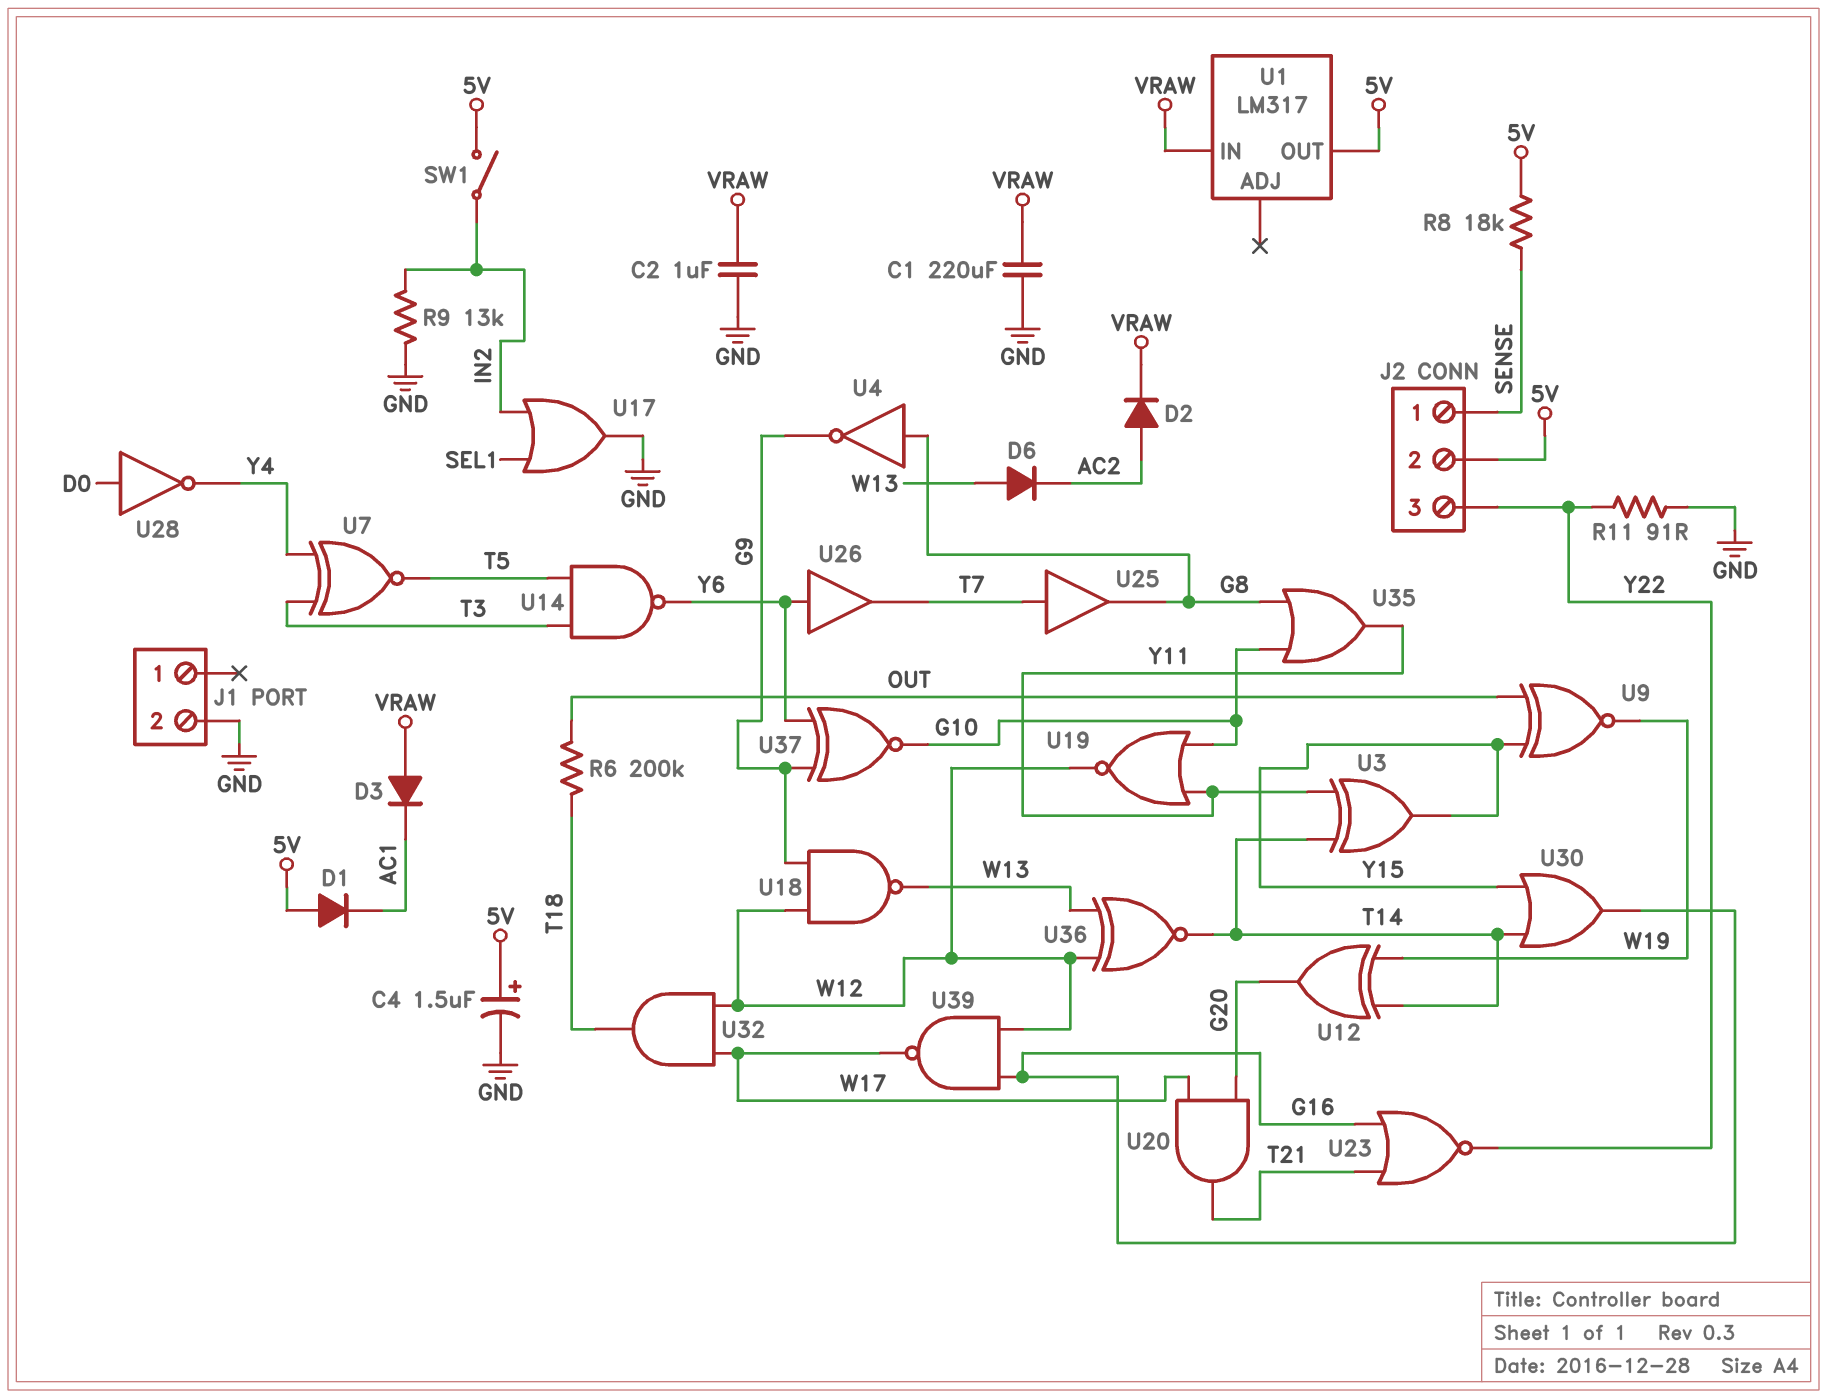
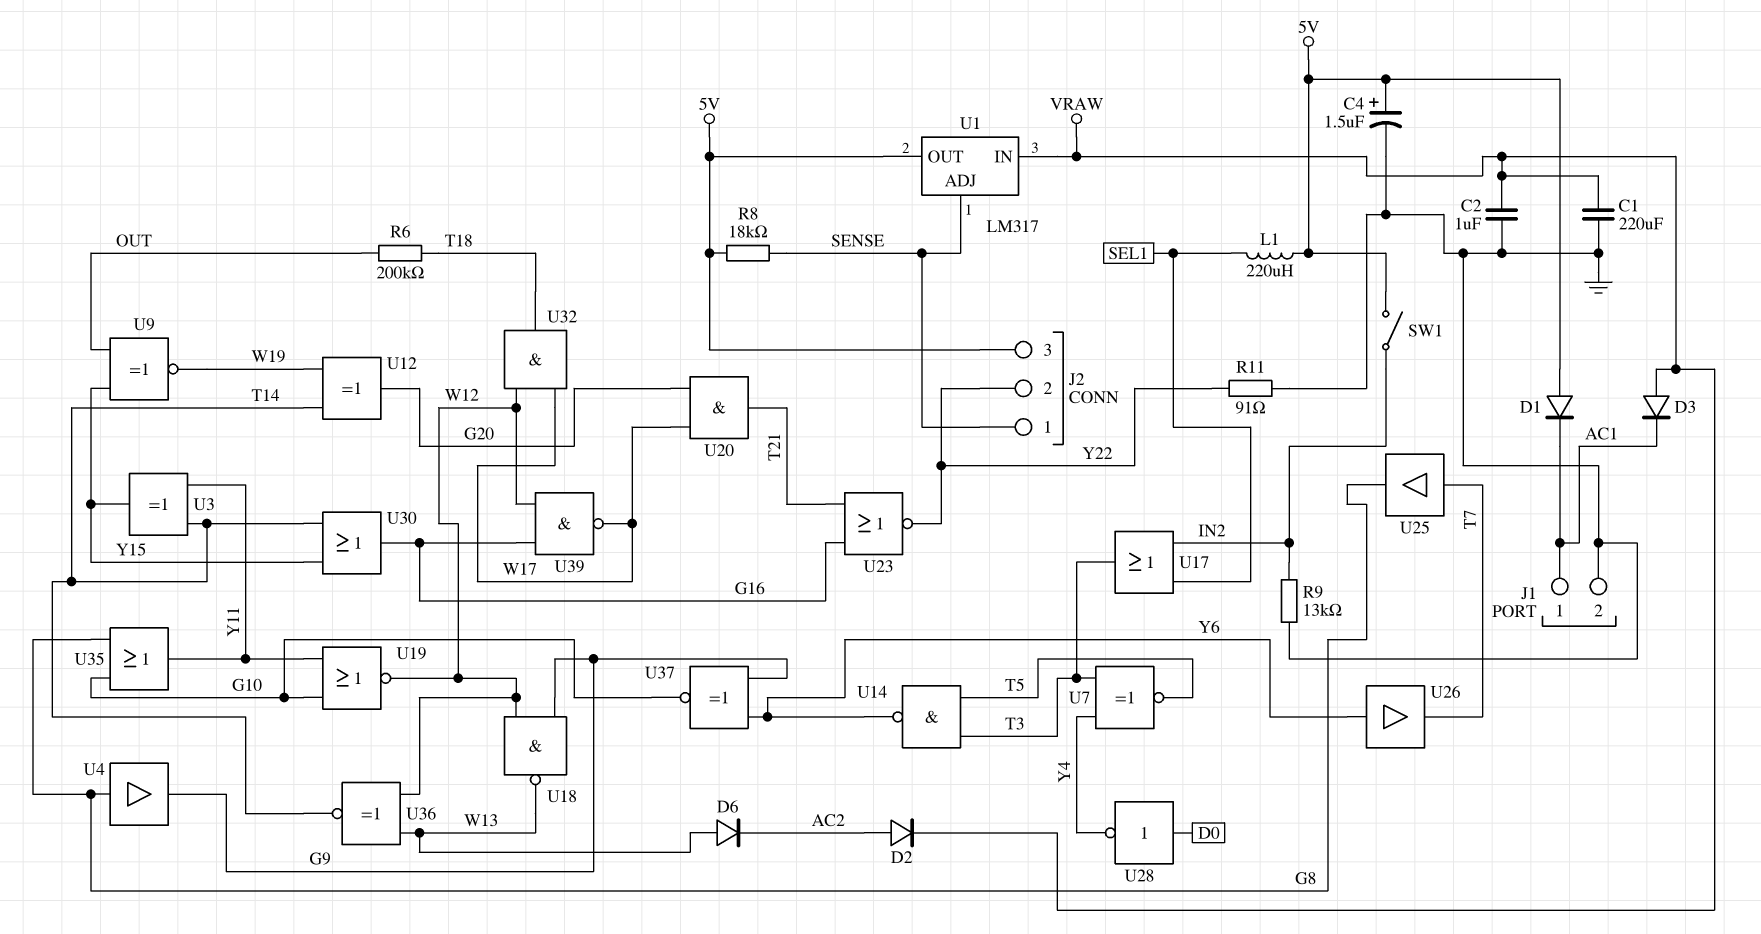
J1 pin 1: none -> AC1
J2 pin 2: 5V -> Y22
J2 pin 3: Y22 -> 5V
L1: none -> 220uH (5V, SEL1)
U1 pin ADJ: none -> SENSE
U4: NOT (in G8, out G9) -> buffer (in G8, out G9)
U17: OR (in IN2, in SEL1, out GND) -> OR (in IN2, in SEL1, out T3)

